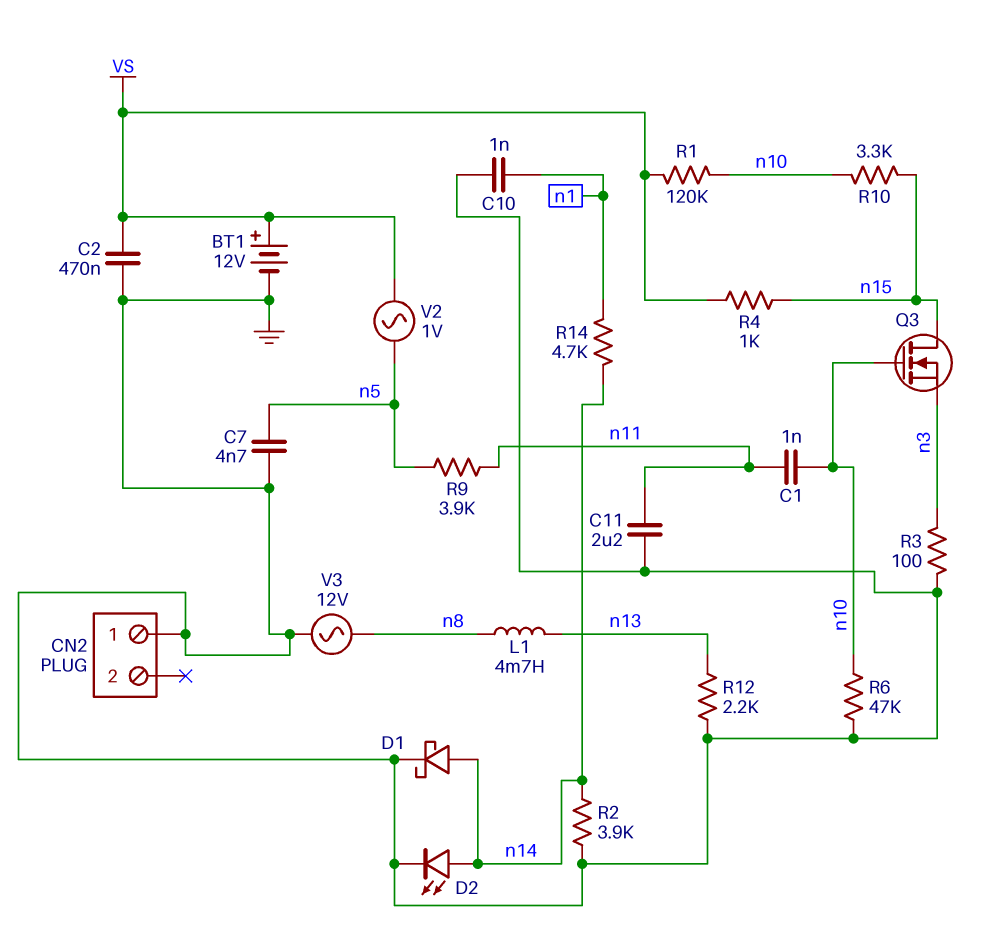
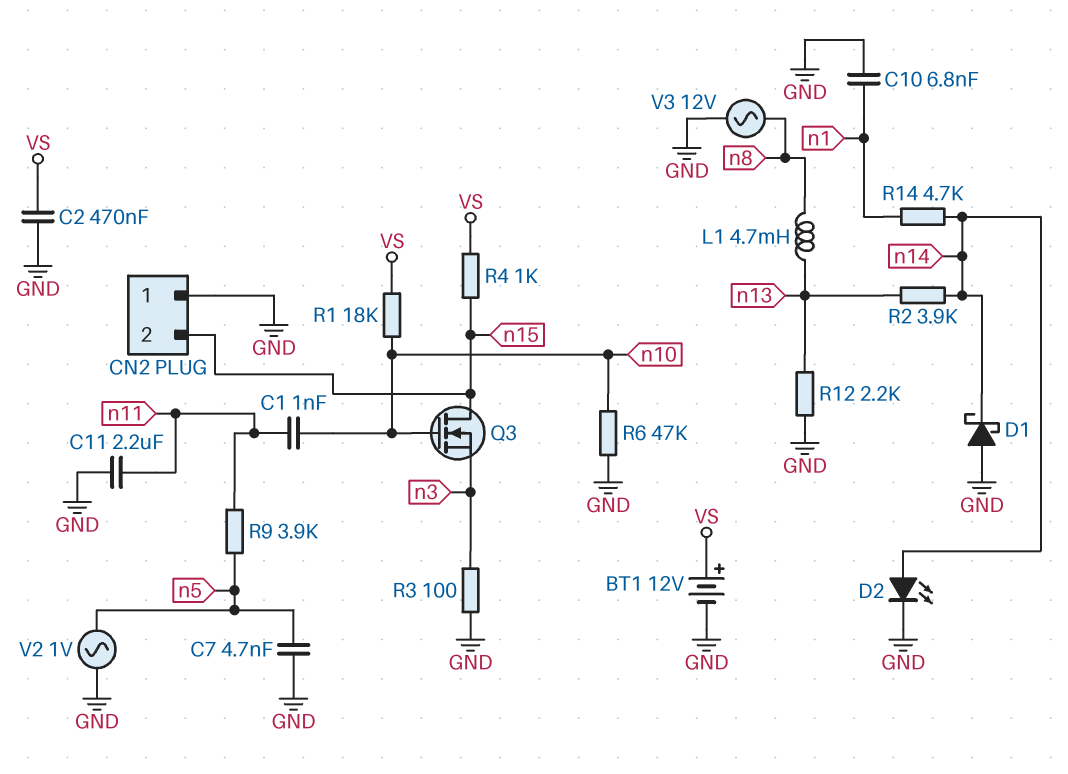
C10: 1nF (GND, n1) -> 6.8nF (GND, n1)
CN2 pin 2: none -> n15
D1: schottky (A n14, K GND) -> schottky (A GND, K n14)
R1: 120k (VS, n10) -> 18k (VS, n10)
R2: 3.9k (GND, n14) -> 3.9k (n13, n14)
R10: 3.3k (n10, n15) -> none
V2: AC 1V (VS, n5) -> AC 1V (GND, n5)

